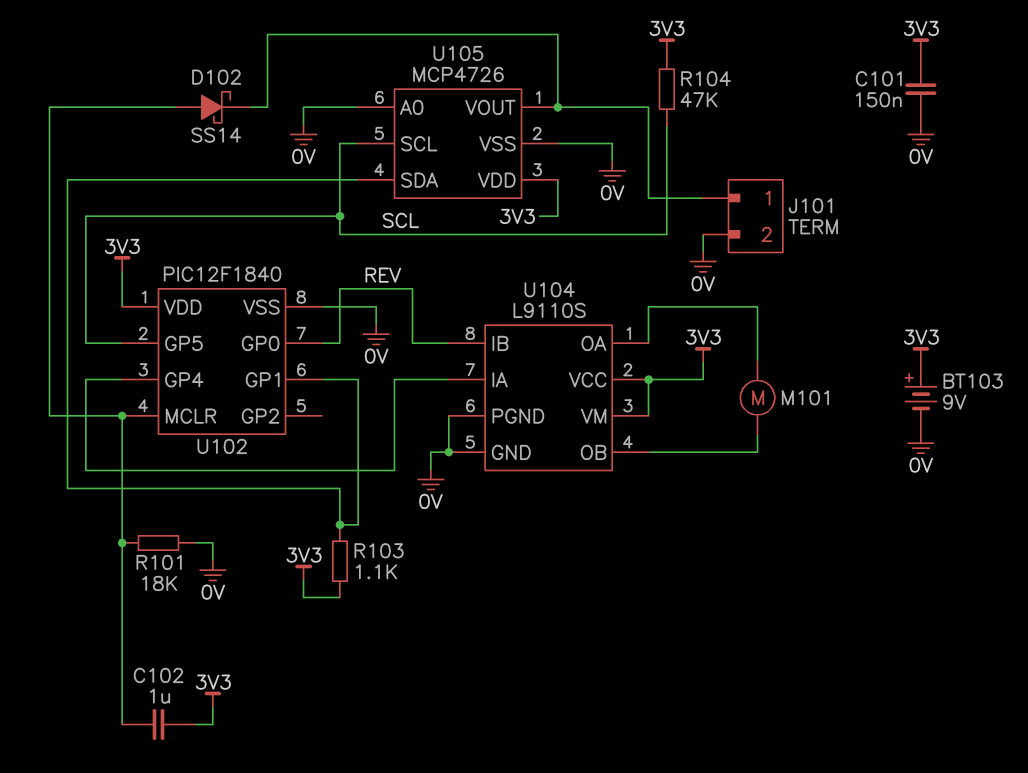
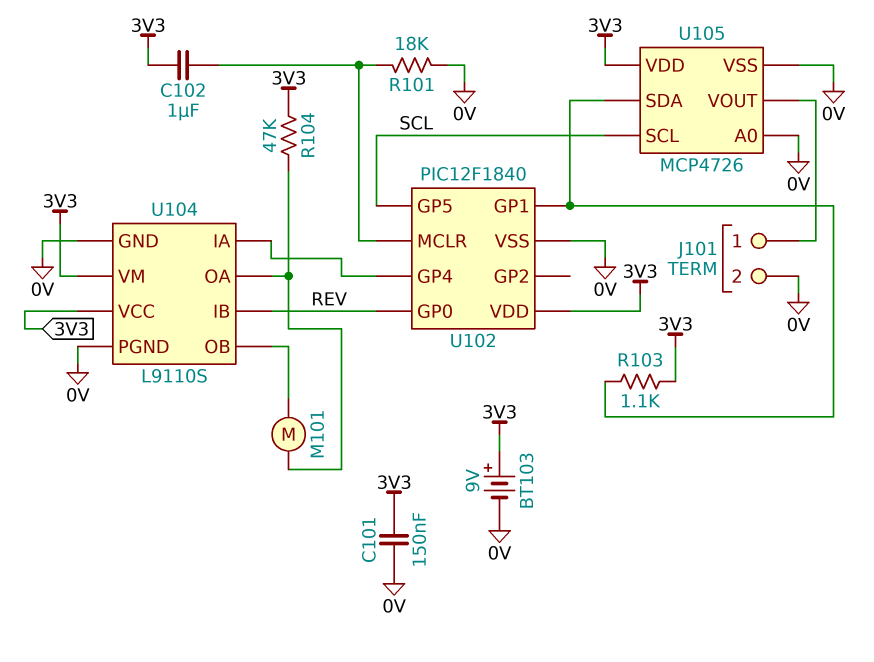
D102: schottky SS14 (A U102/MCLR, K J101/1) -> none
R104: 47k (3V3, SCL) -> 47k (3V3, U104/OA)

